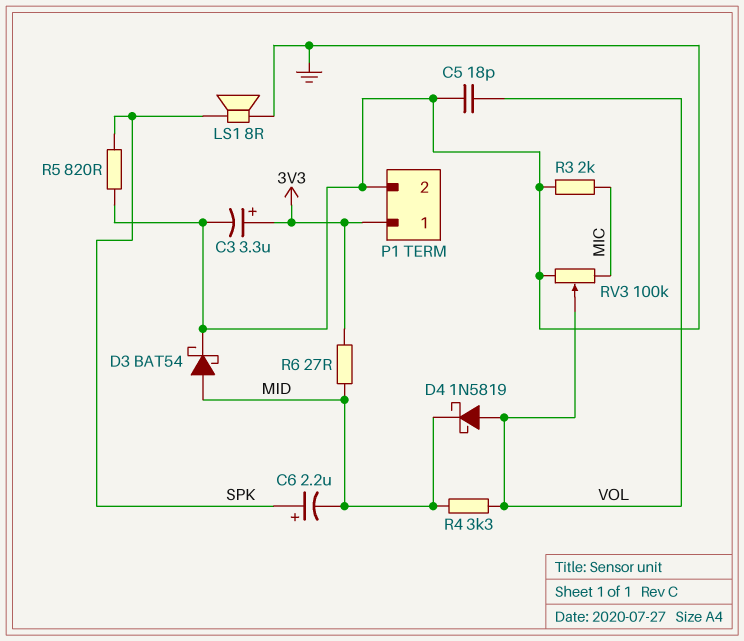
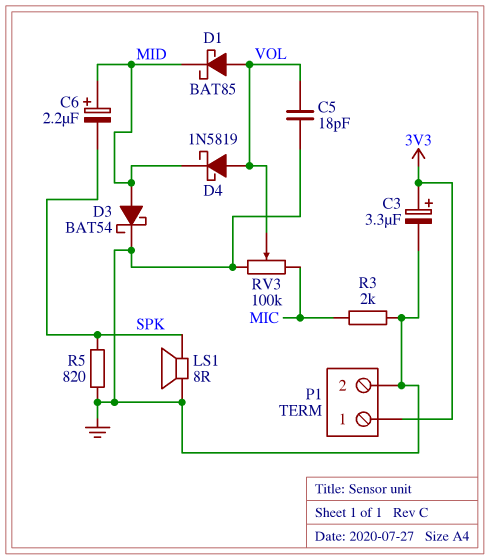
C6: 2.2uF (plus SPK, minus MID) -> 2.2uF (plus MID, minus SPK)
D1: none -> schottky BAT85 (A VOL, K MID)
R4: 3.3k (MID, VOL) -> none
R6: 27 (3V3, MID) -> none

